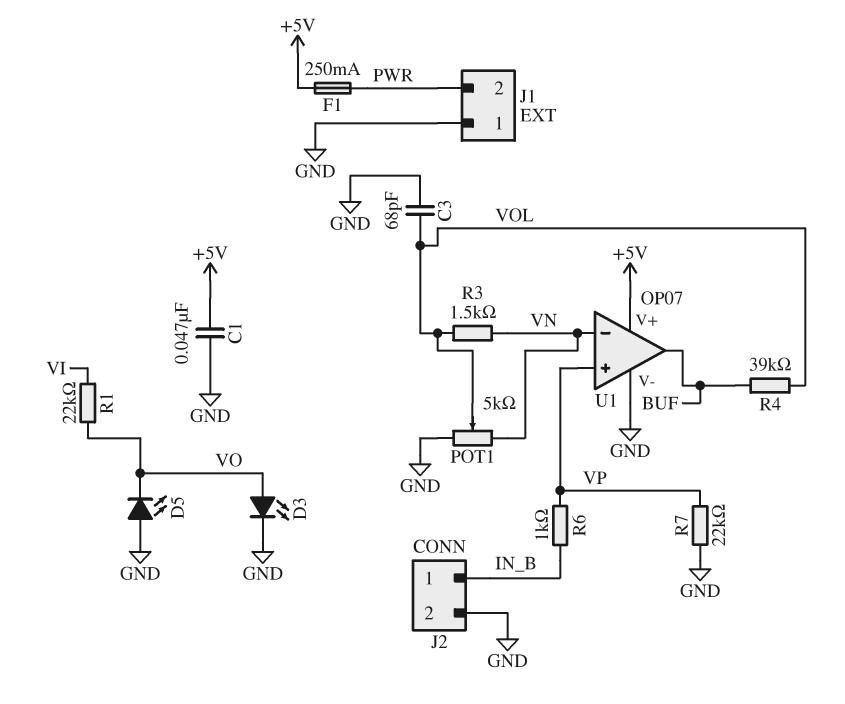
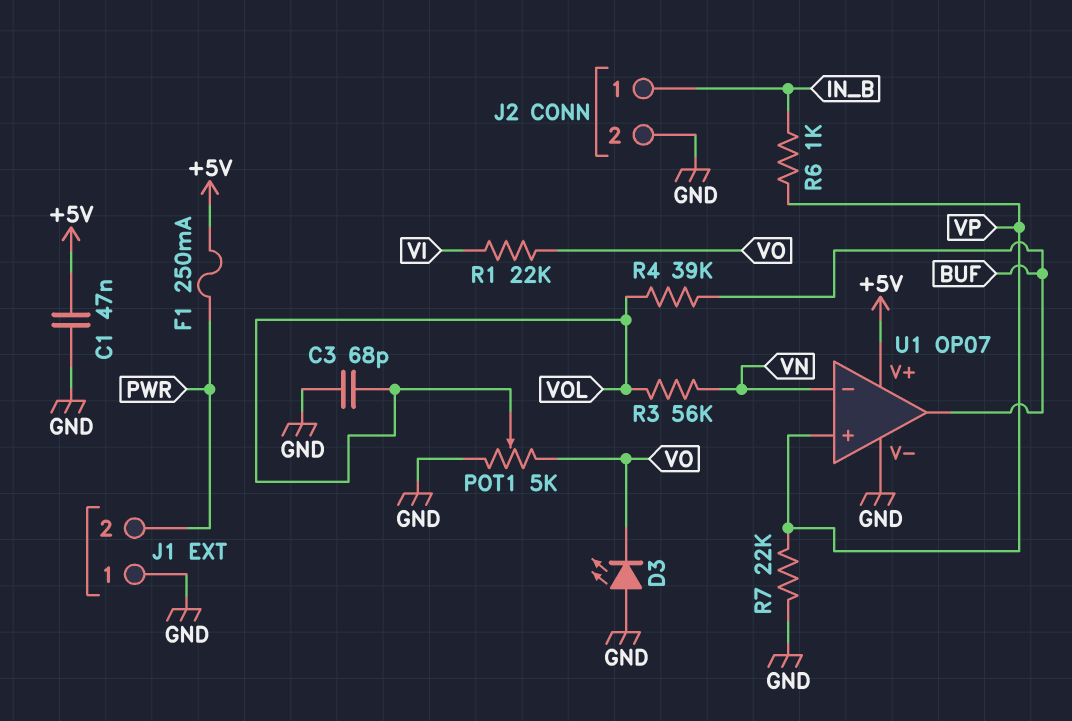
D3: LED (A VO, K GND) -> LED (A GND, K VO)
D5: LED (A GND, K VO) -> none
POT1: 5k (GND, VN, wiper VOL) -> 5k (GND, VO, wiper VOL)
R3: 1.5k (VN, VOL) -> 56k (VN, VOL)

